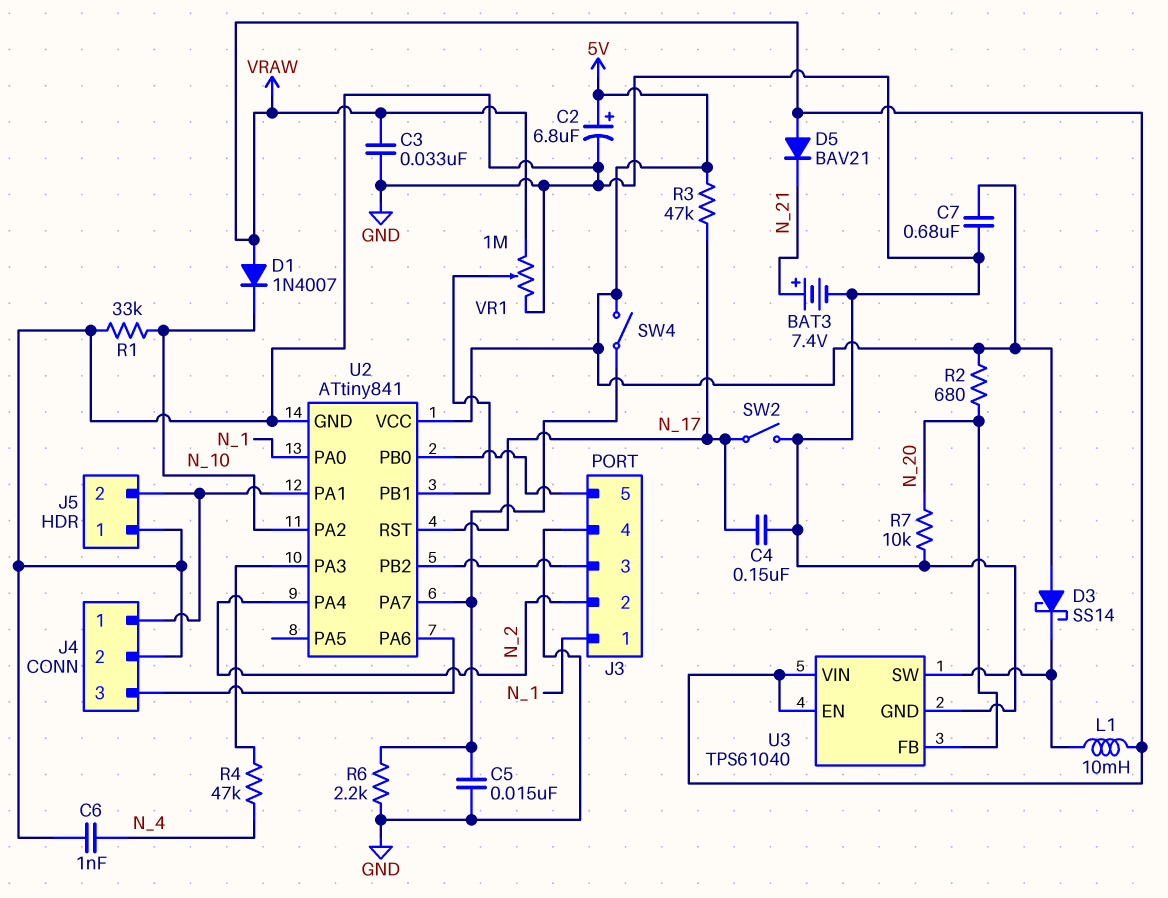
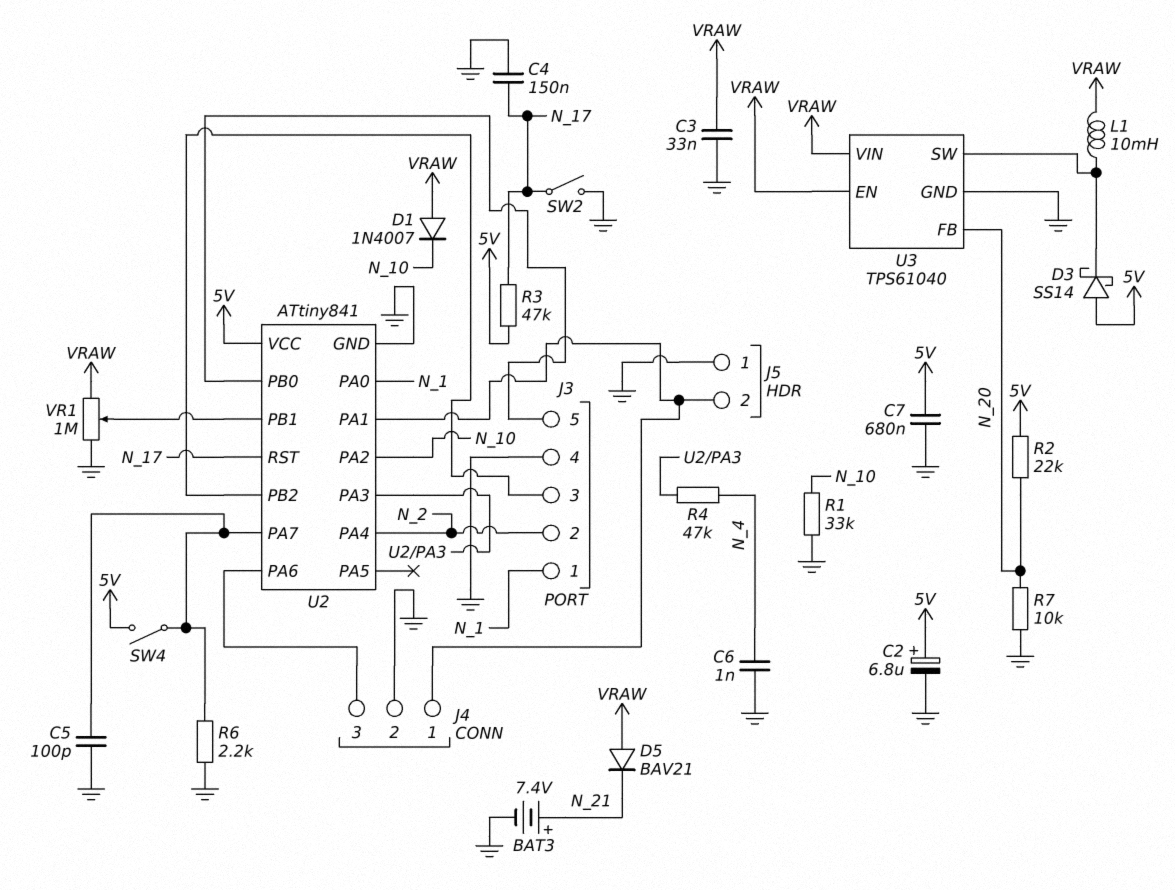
C5: 15nF (GND, U2/PA7) -> 100pF (GND, U2/PA7)
R2: 680 (5V, N_20) -> 22k (5V, N_20)

